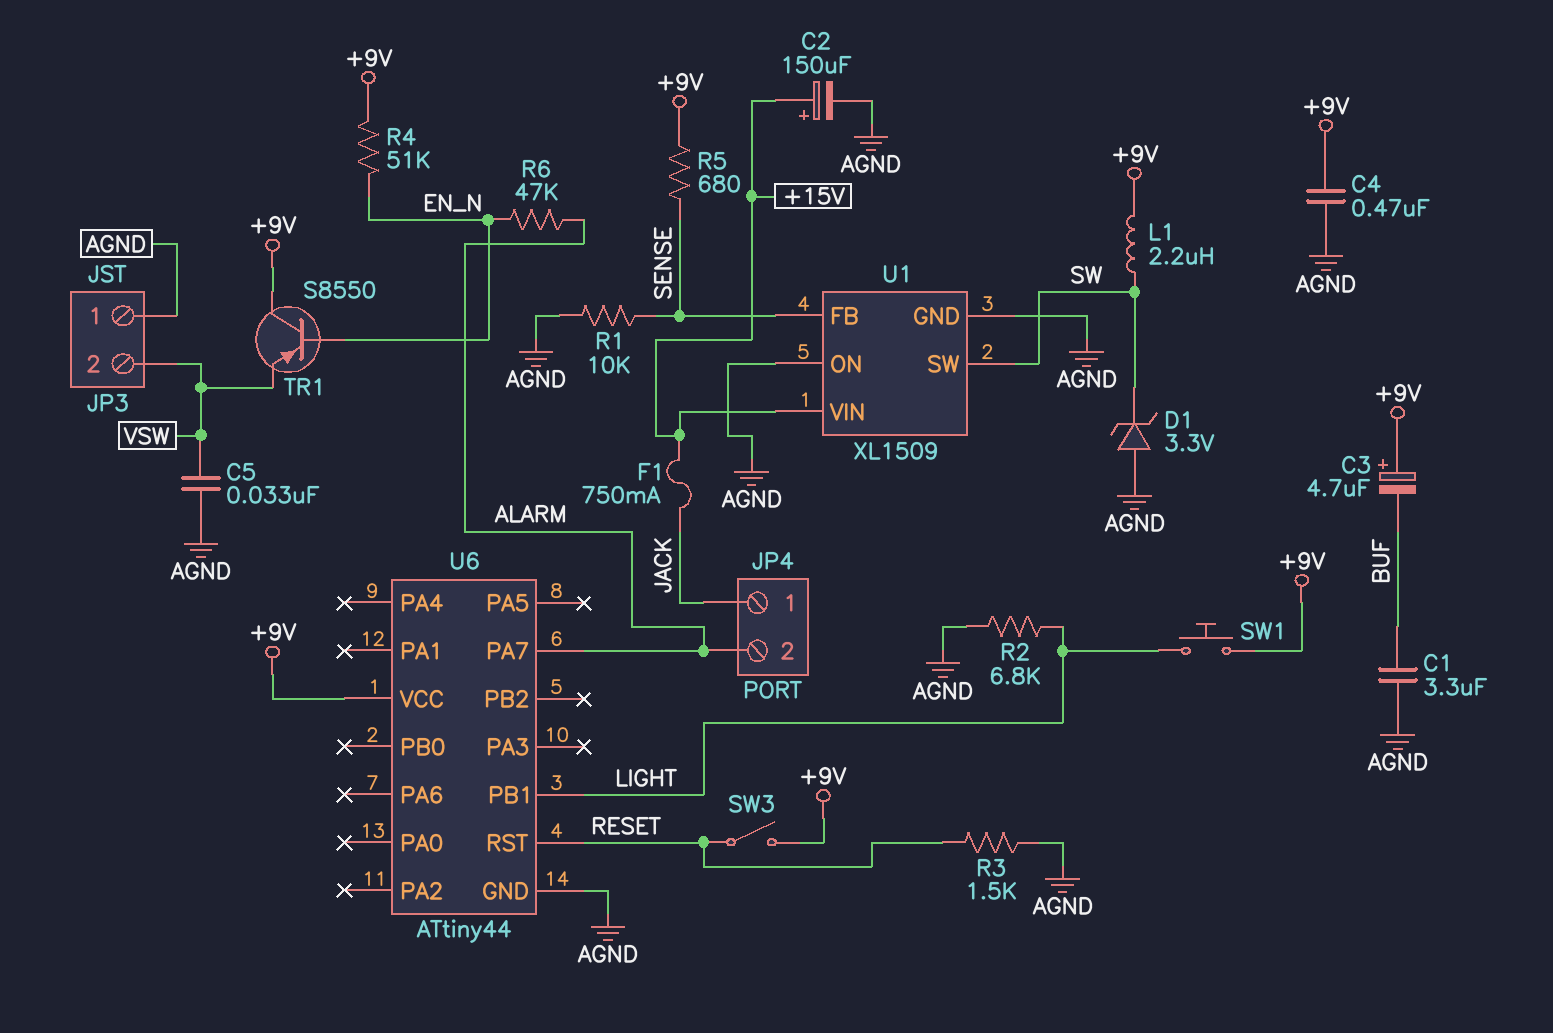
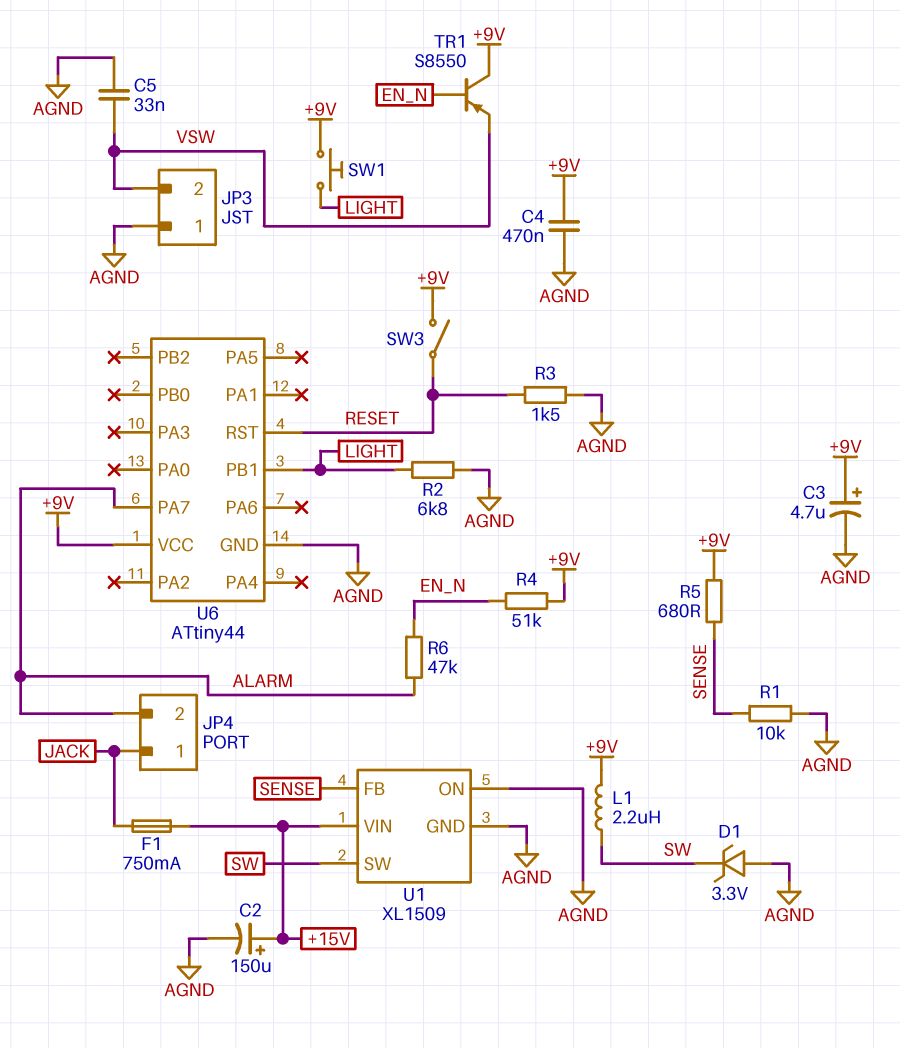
C1: 3.3uF (AGND, BUF) -> none
C3: 4.7uF (plus +9V, minus BUF) -> 4.7uF (plus +9V, minus AGND)

